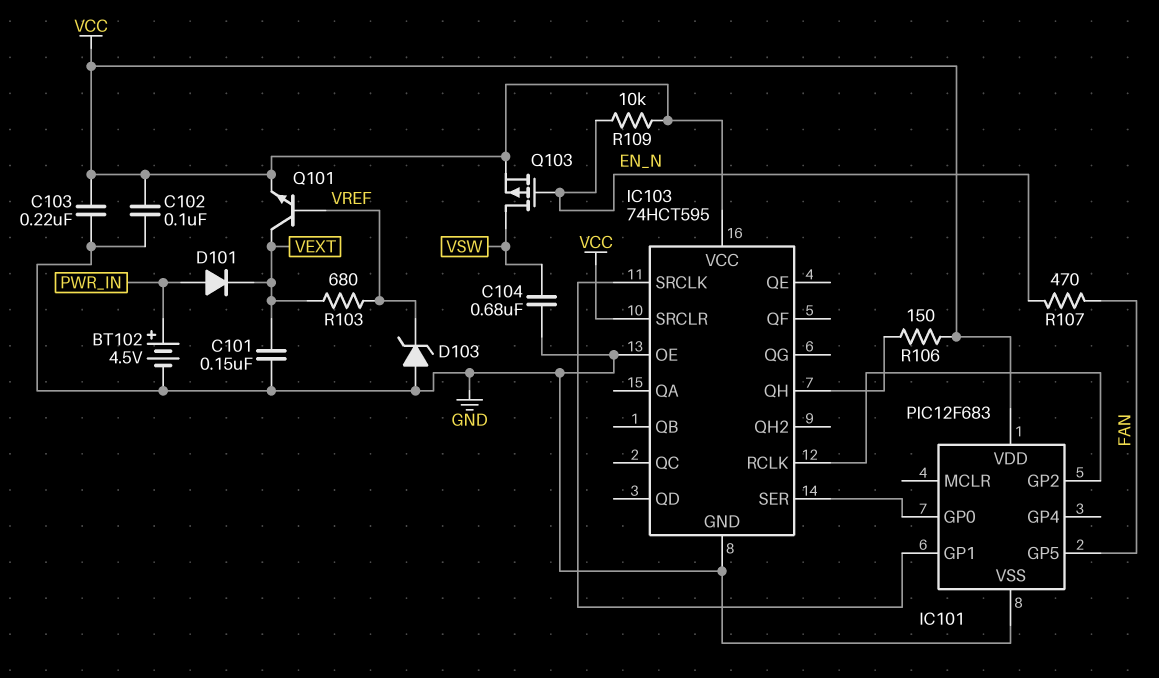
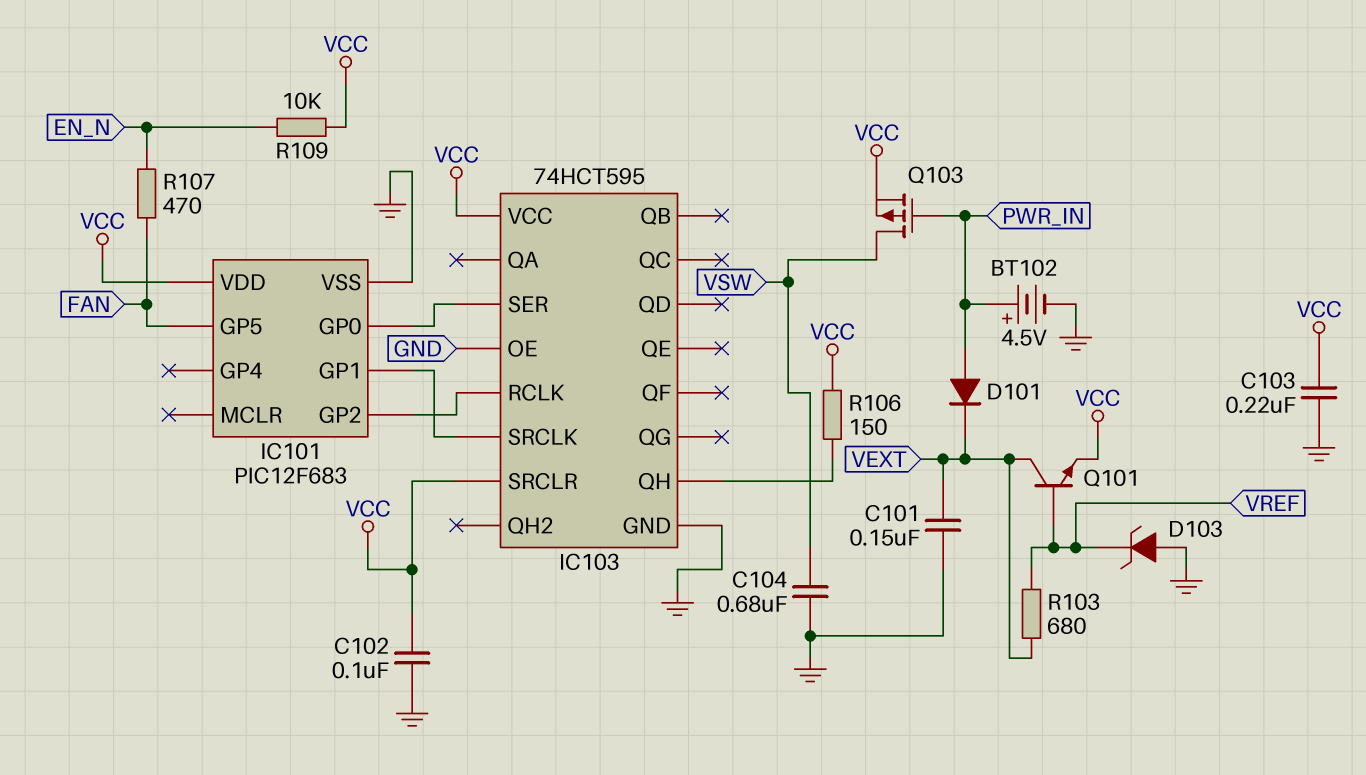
Q103: PMOS (G EN_N, D VSW, S VCC) -> PMOS (G PWR_IN, D VSW, S VCC)

